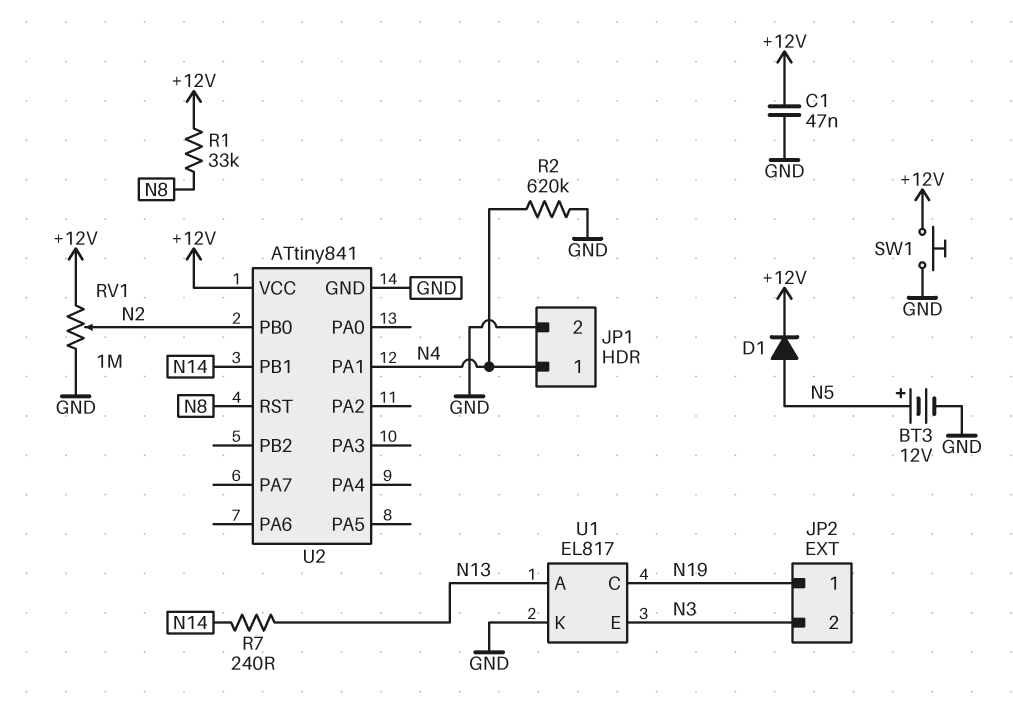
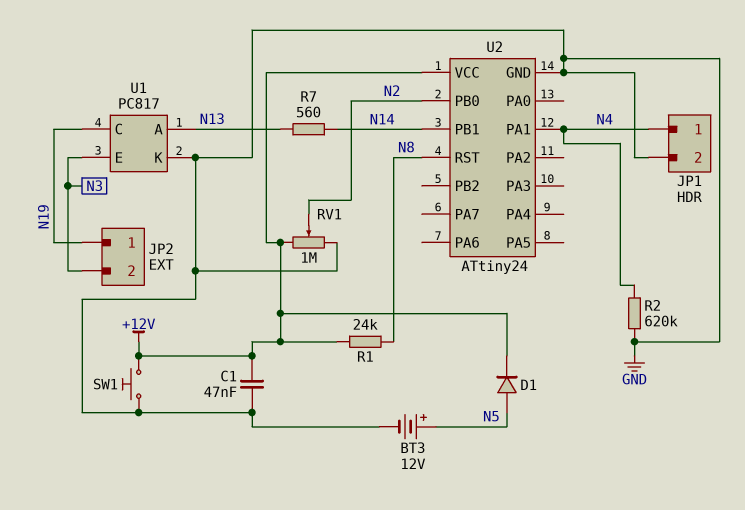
R1: 33k (+12V, N8) -> 24k (+12V, N8)
R7: 240 (N13, N14) -> 560 (N13, N14)
U1: EL817 -> PC817
U2: ATtiny841 -> ATtiny24

